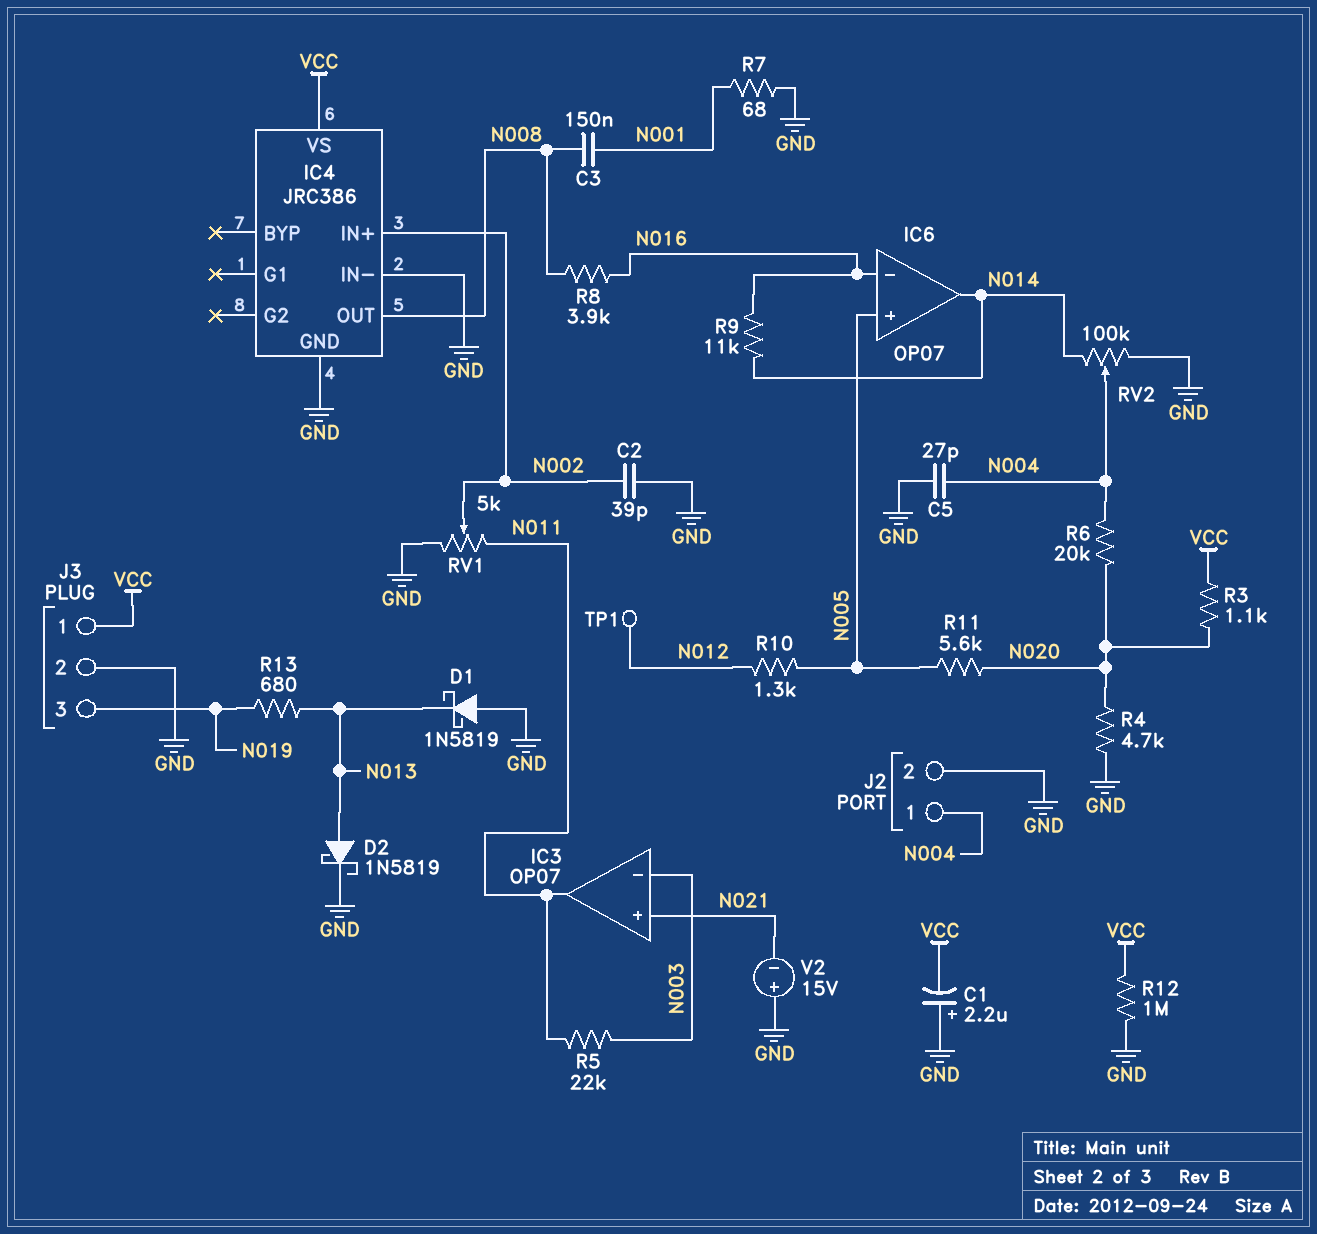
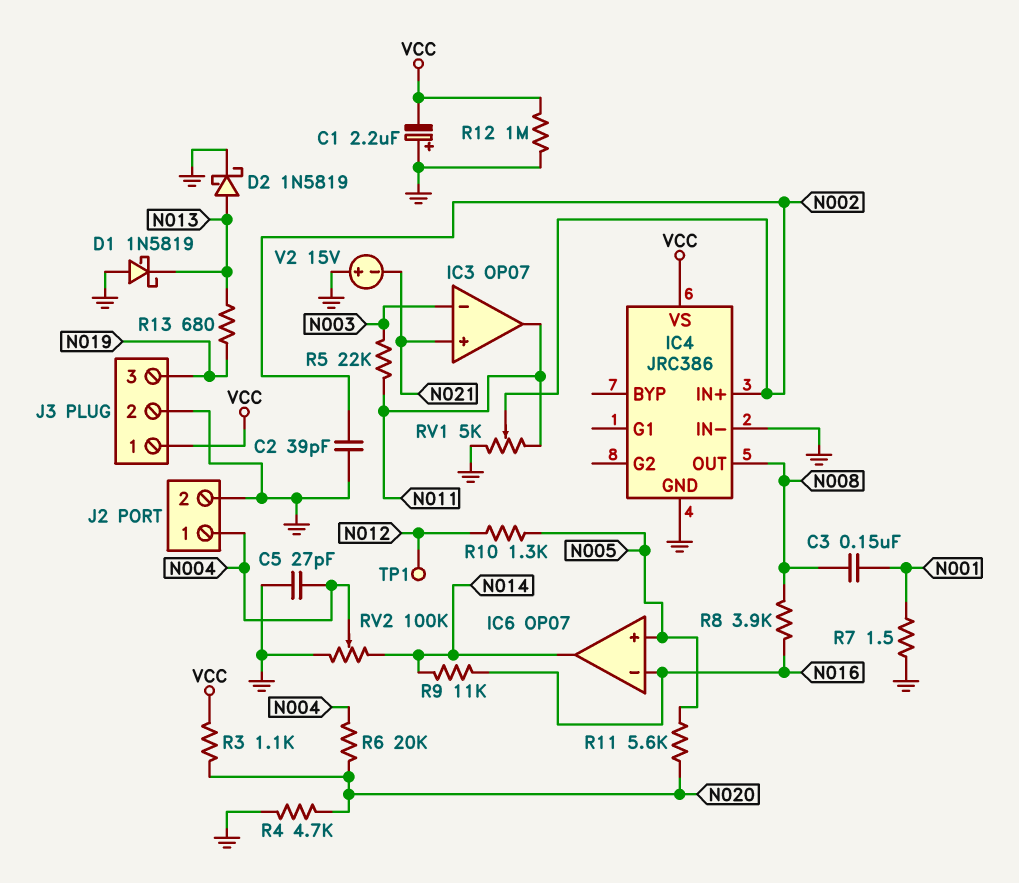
R7: 68 (GND, N001) -> 1.5 (GND, N001)

